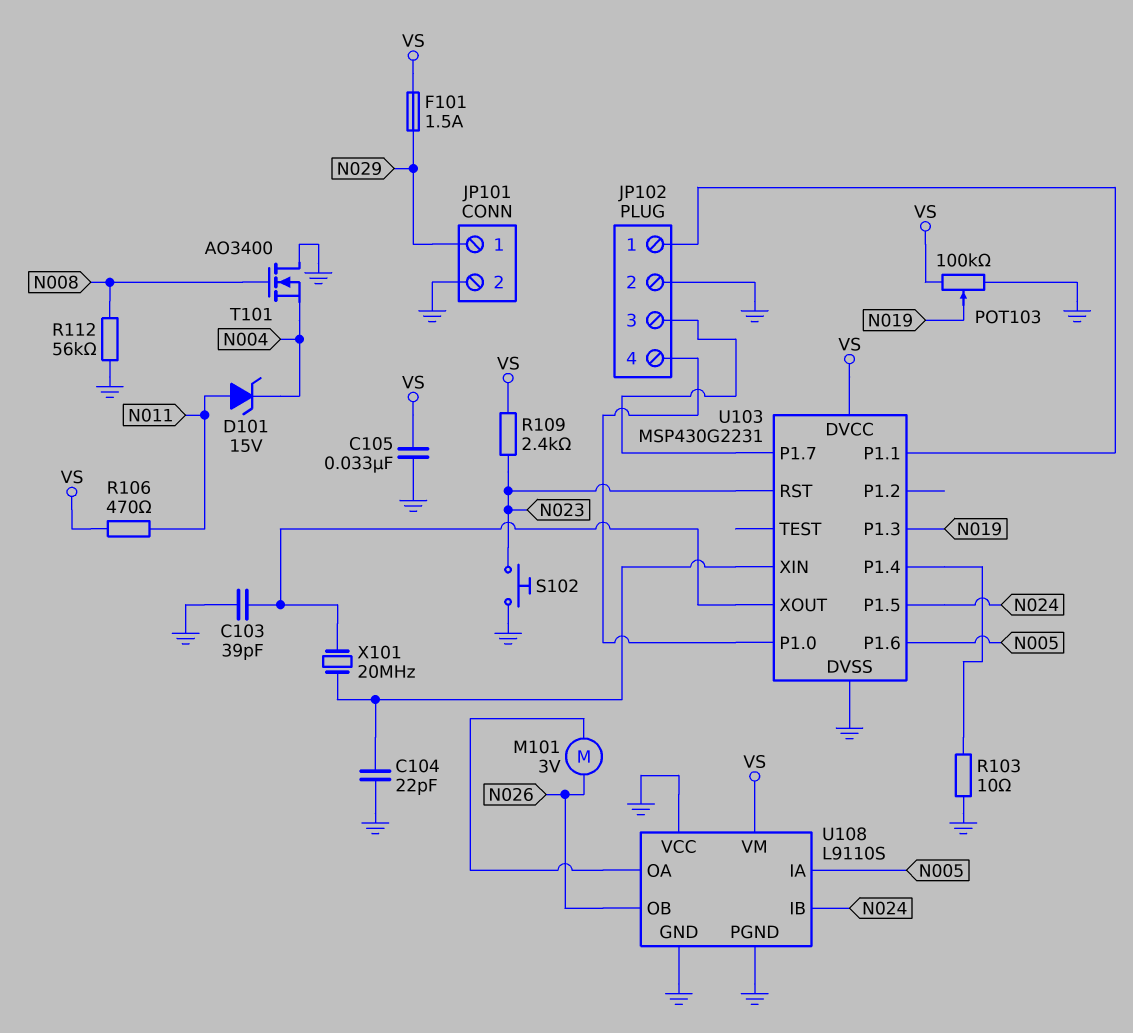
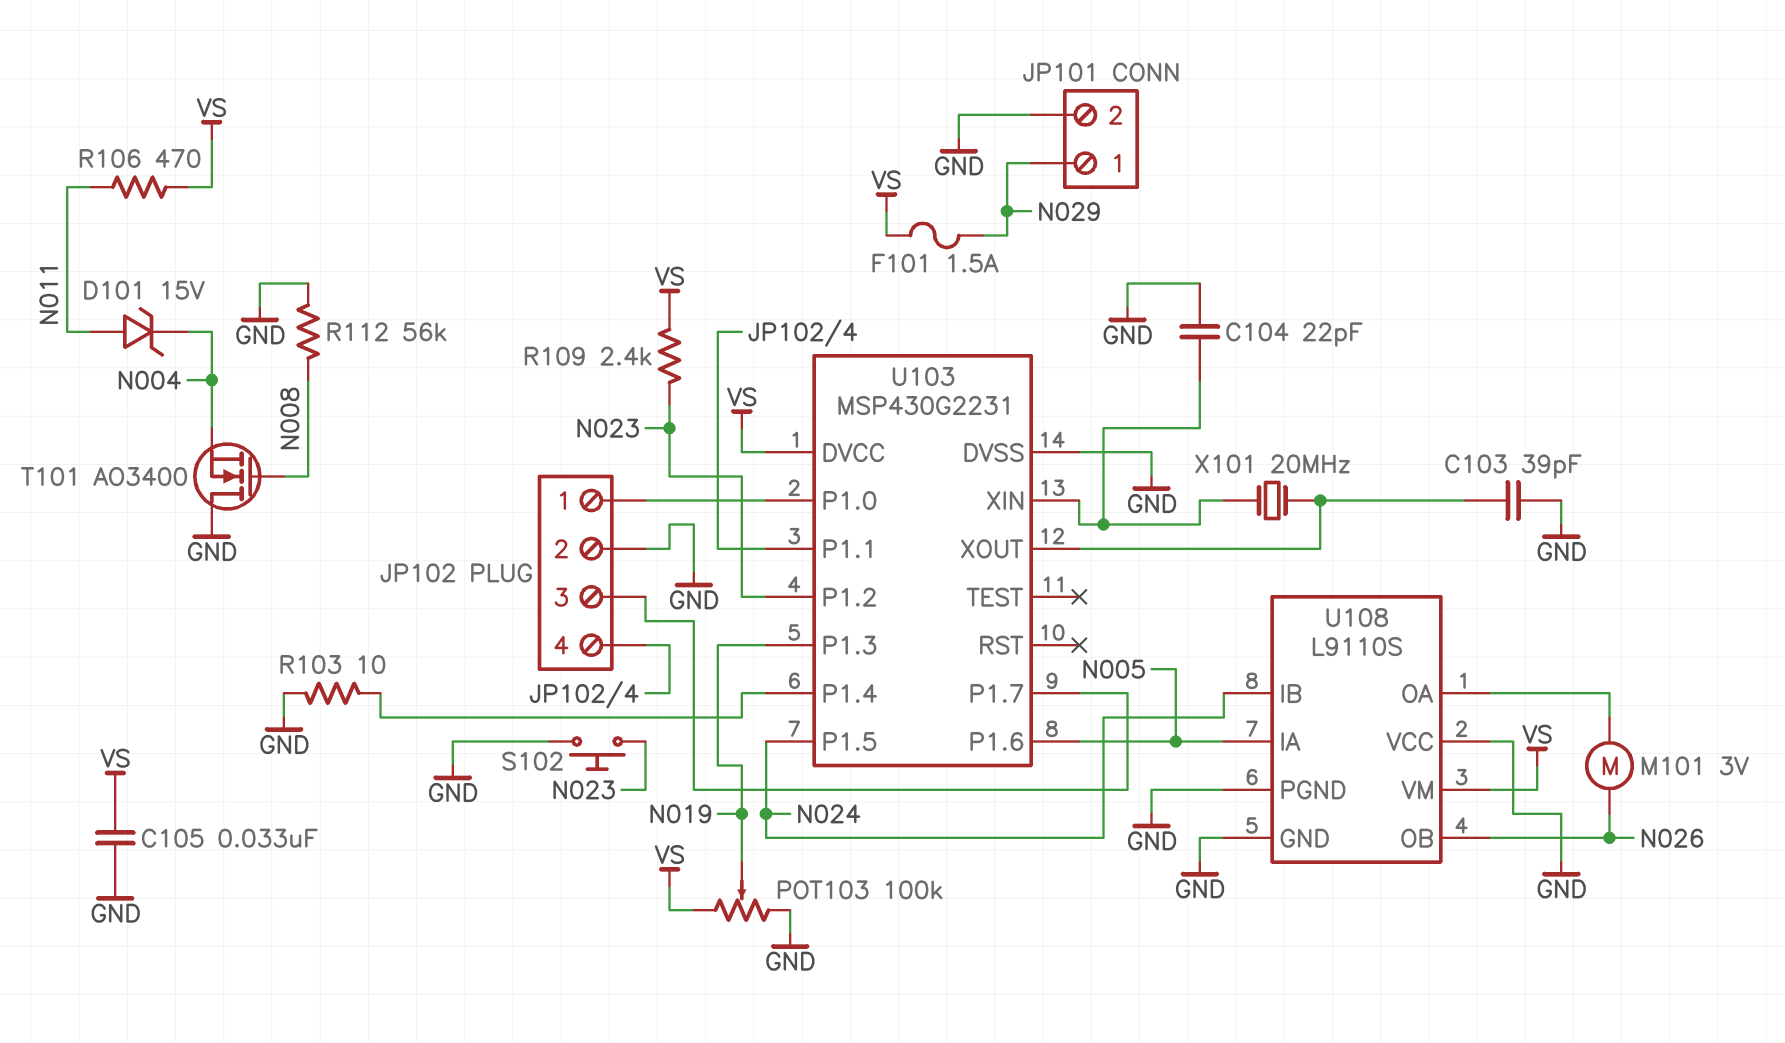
U103 pin P1.0: JP102/4 -> JP102/1
U103 pin P1.1: JP102/1 -> JP102/4
U103 pin P1.2: none -> N023
U103 pin RST: N023 -> none

